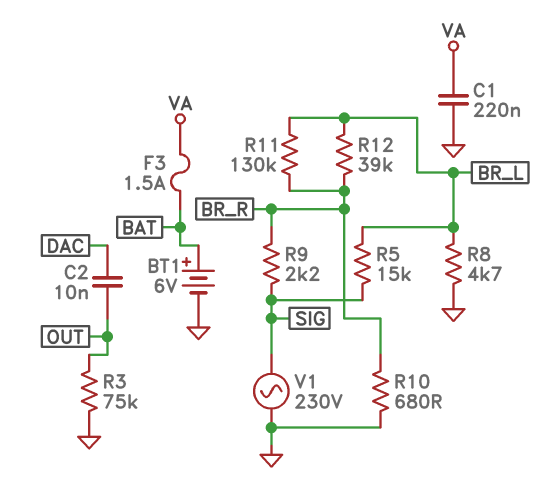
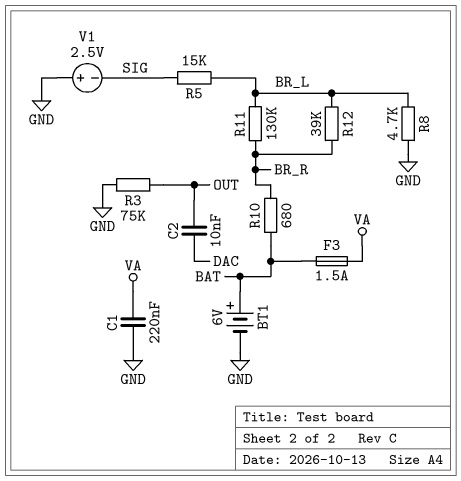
R9: 2.2k (BR_R, SIG) -> none
R10: 680 (BR_R, GND) -> 680 (BAT, BR_R)
V1: AC 230V (GND, SIG) -> 2.5V (plus GND, minus SIG)

